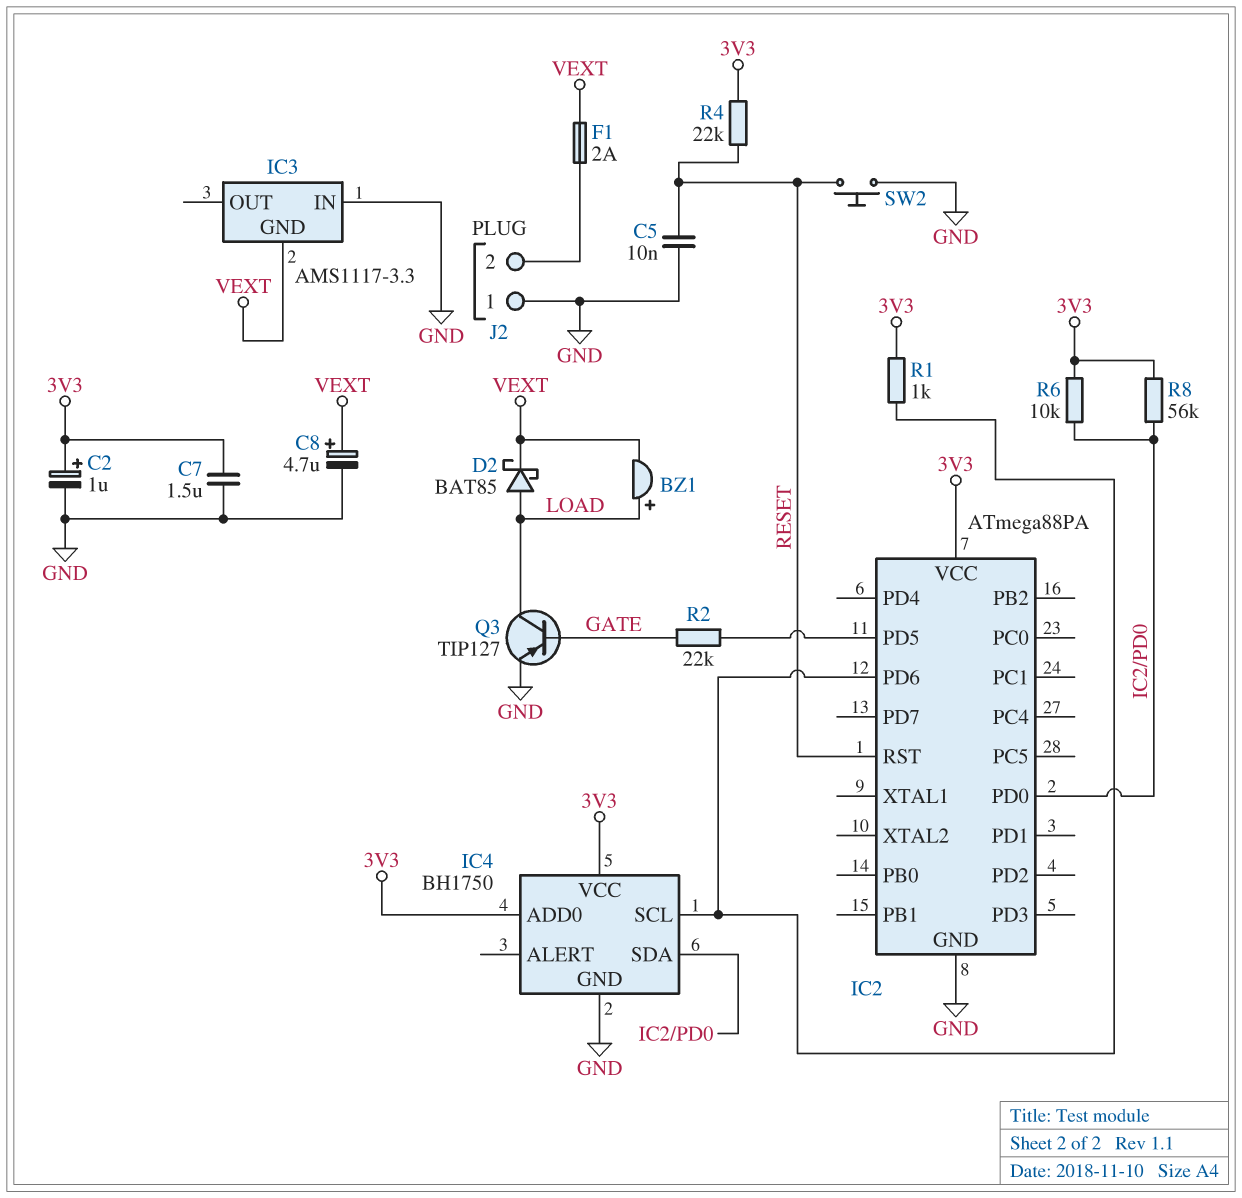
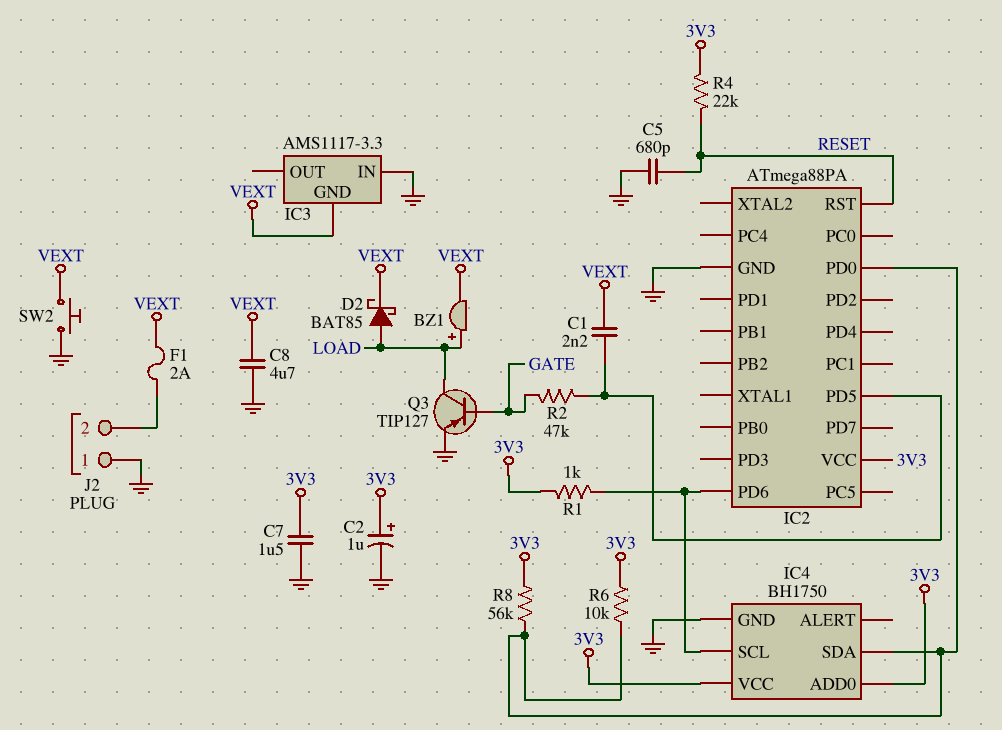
C1: none -> 2.2nF (IC2/PD5, VEXT)
C5: 10nF (GND, RESET) -> 680pF (GND, RESET)
C8: 4.7uF (plus VEXT, minus GND) -> 4.7uF (GND, VEXT)
R2: 22k (GATE, IC2/PD5) -> 47k (GATE, IC2/PD5)
SW2: button (GND, RESET) -> button (GND, VEXT)

